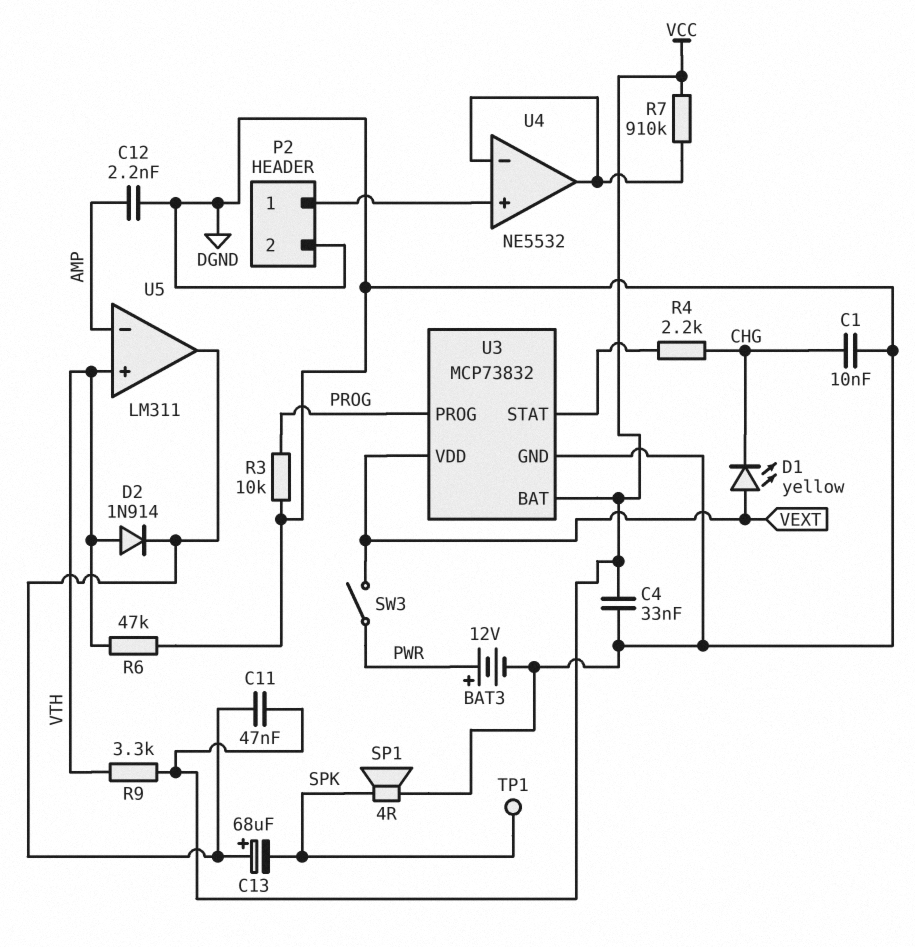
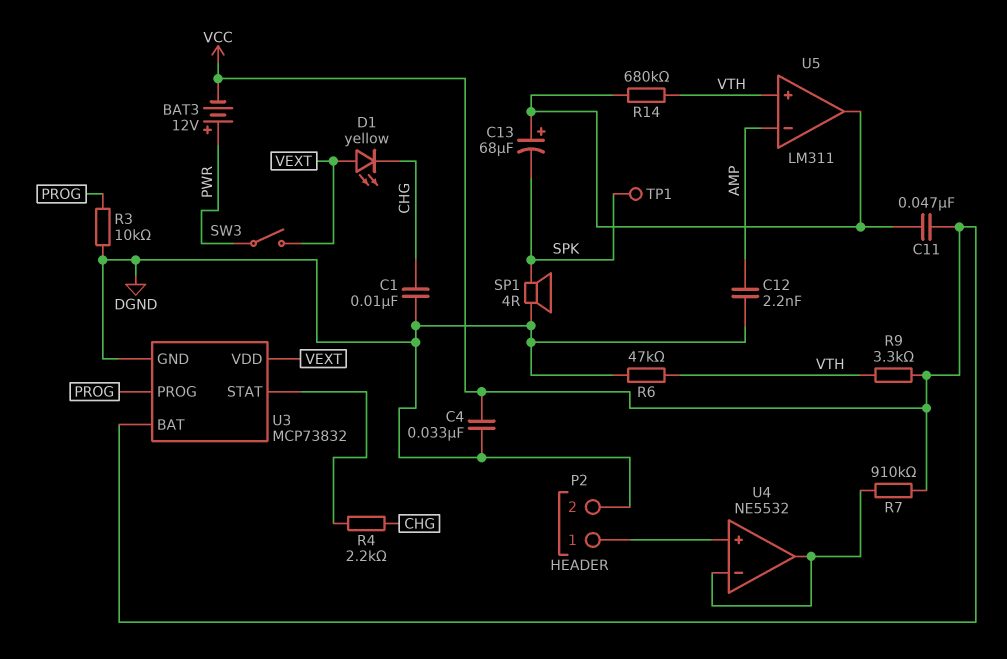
BAT3: 12V (plus PWR, minus DGND) -> 12V (plus PWR, minus VCC)
D2: diode 1N914 (A VTH, K U5/out) -> none
R14: none -> 680k (U5/out, VTH)

